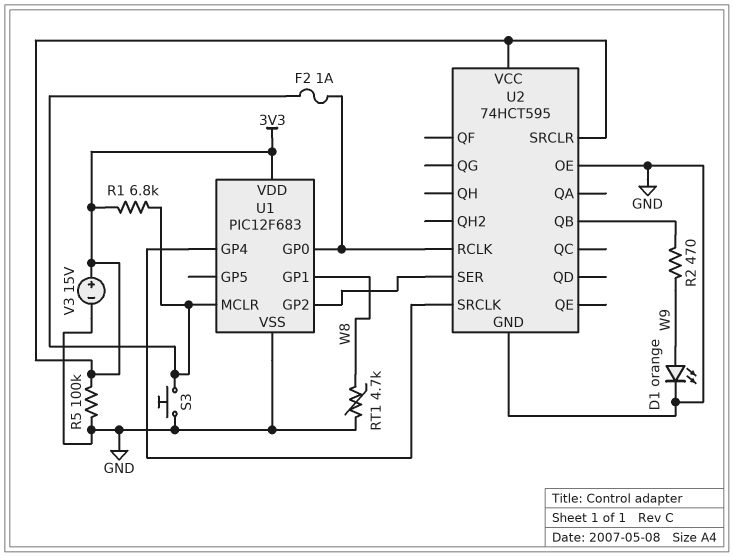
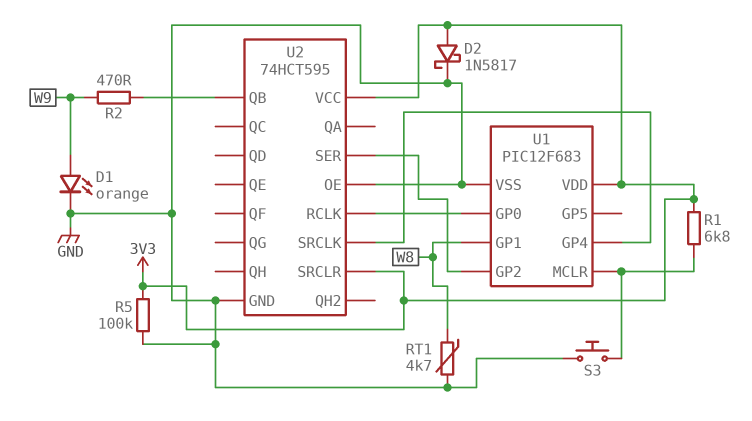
D2: none -> schottky 1N5817 (A 3V3, K GND)
F2: 1A (U1/GP0, U1/MCLR) -> none
V3: 15V (plus 3V3, minus GND) -> none

